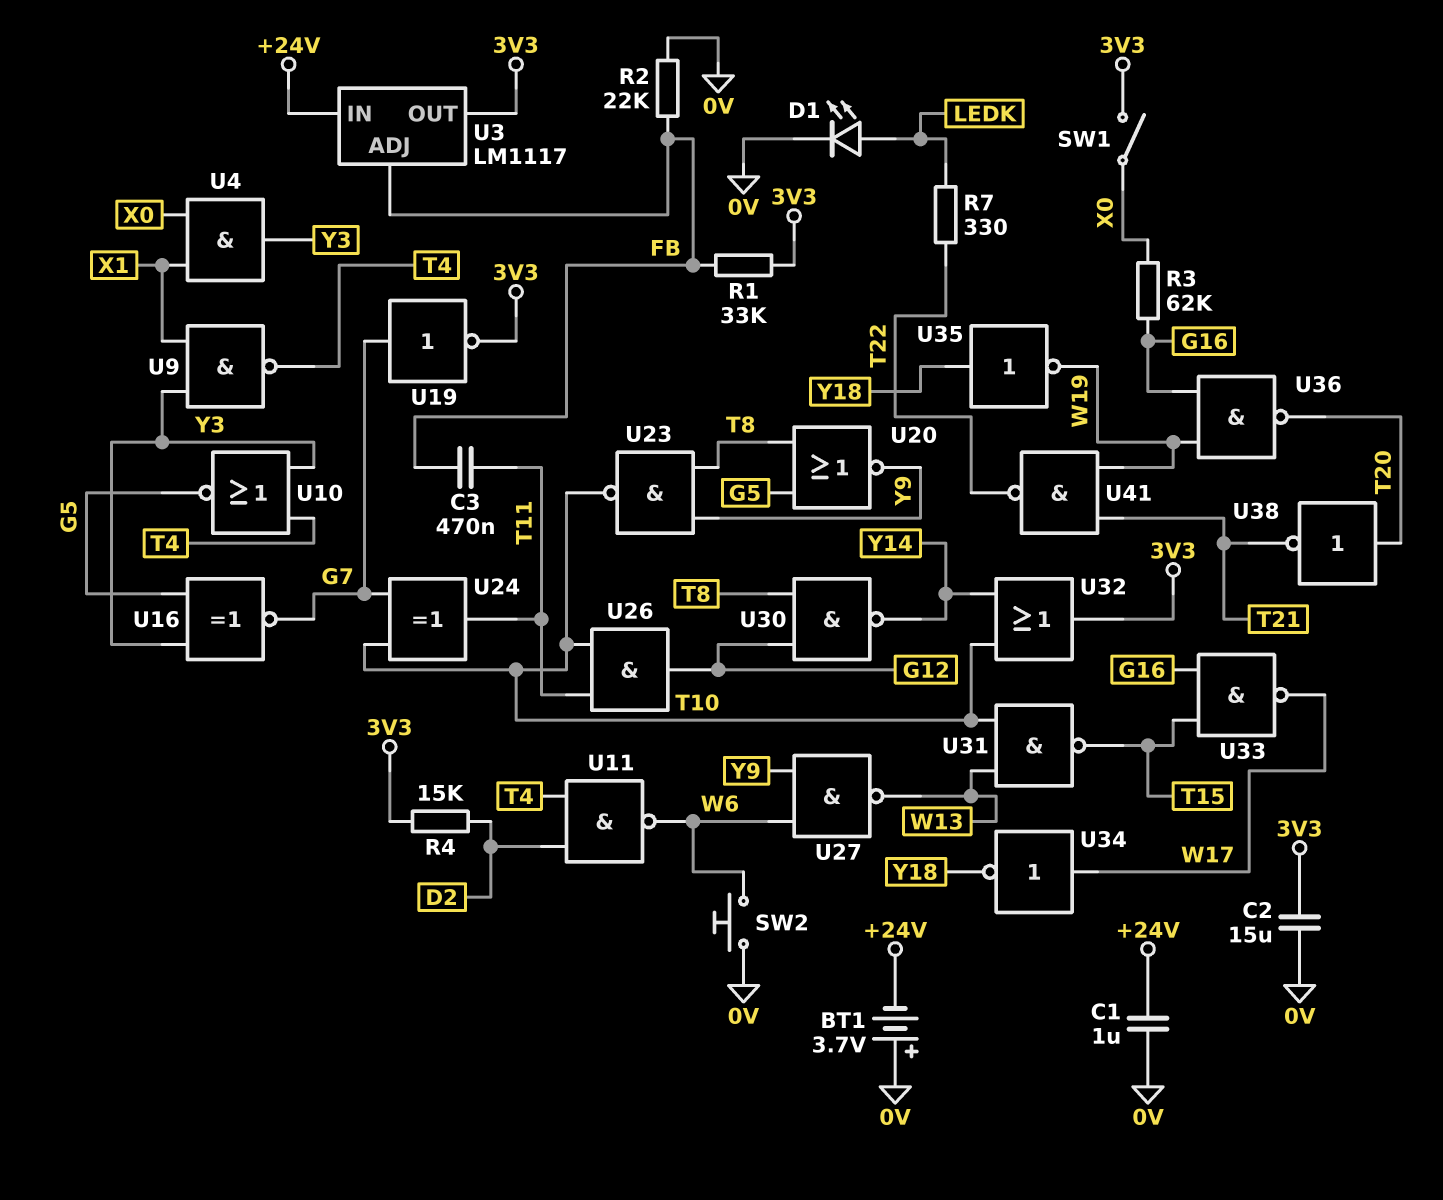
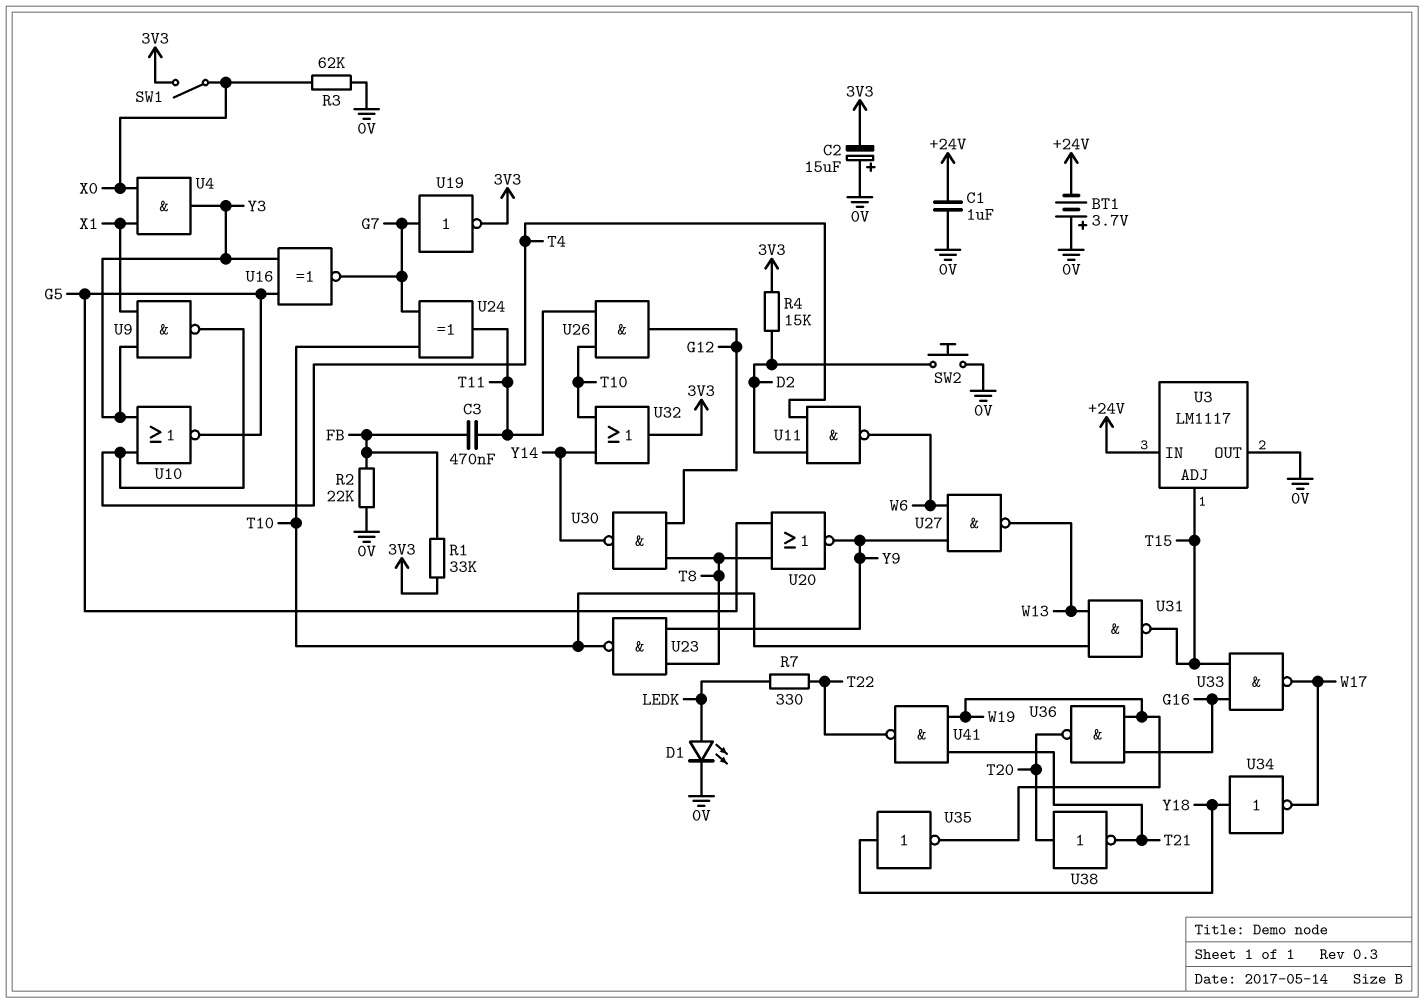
C2: 15uF (0V, 3V3) -> 15uF (plus 0V, minus 3V3)
R3: 62k (G16, X0) -> 62k (0V, X0)
SW2: button (0V, W6) -> button (0V, D2)
U3 pin ADJ: FB -> T15
U3 pin OUT: 3V3 -> 0V
U34: NOT (in W17, out Y18) -> NOT (in Y18, out W17)

